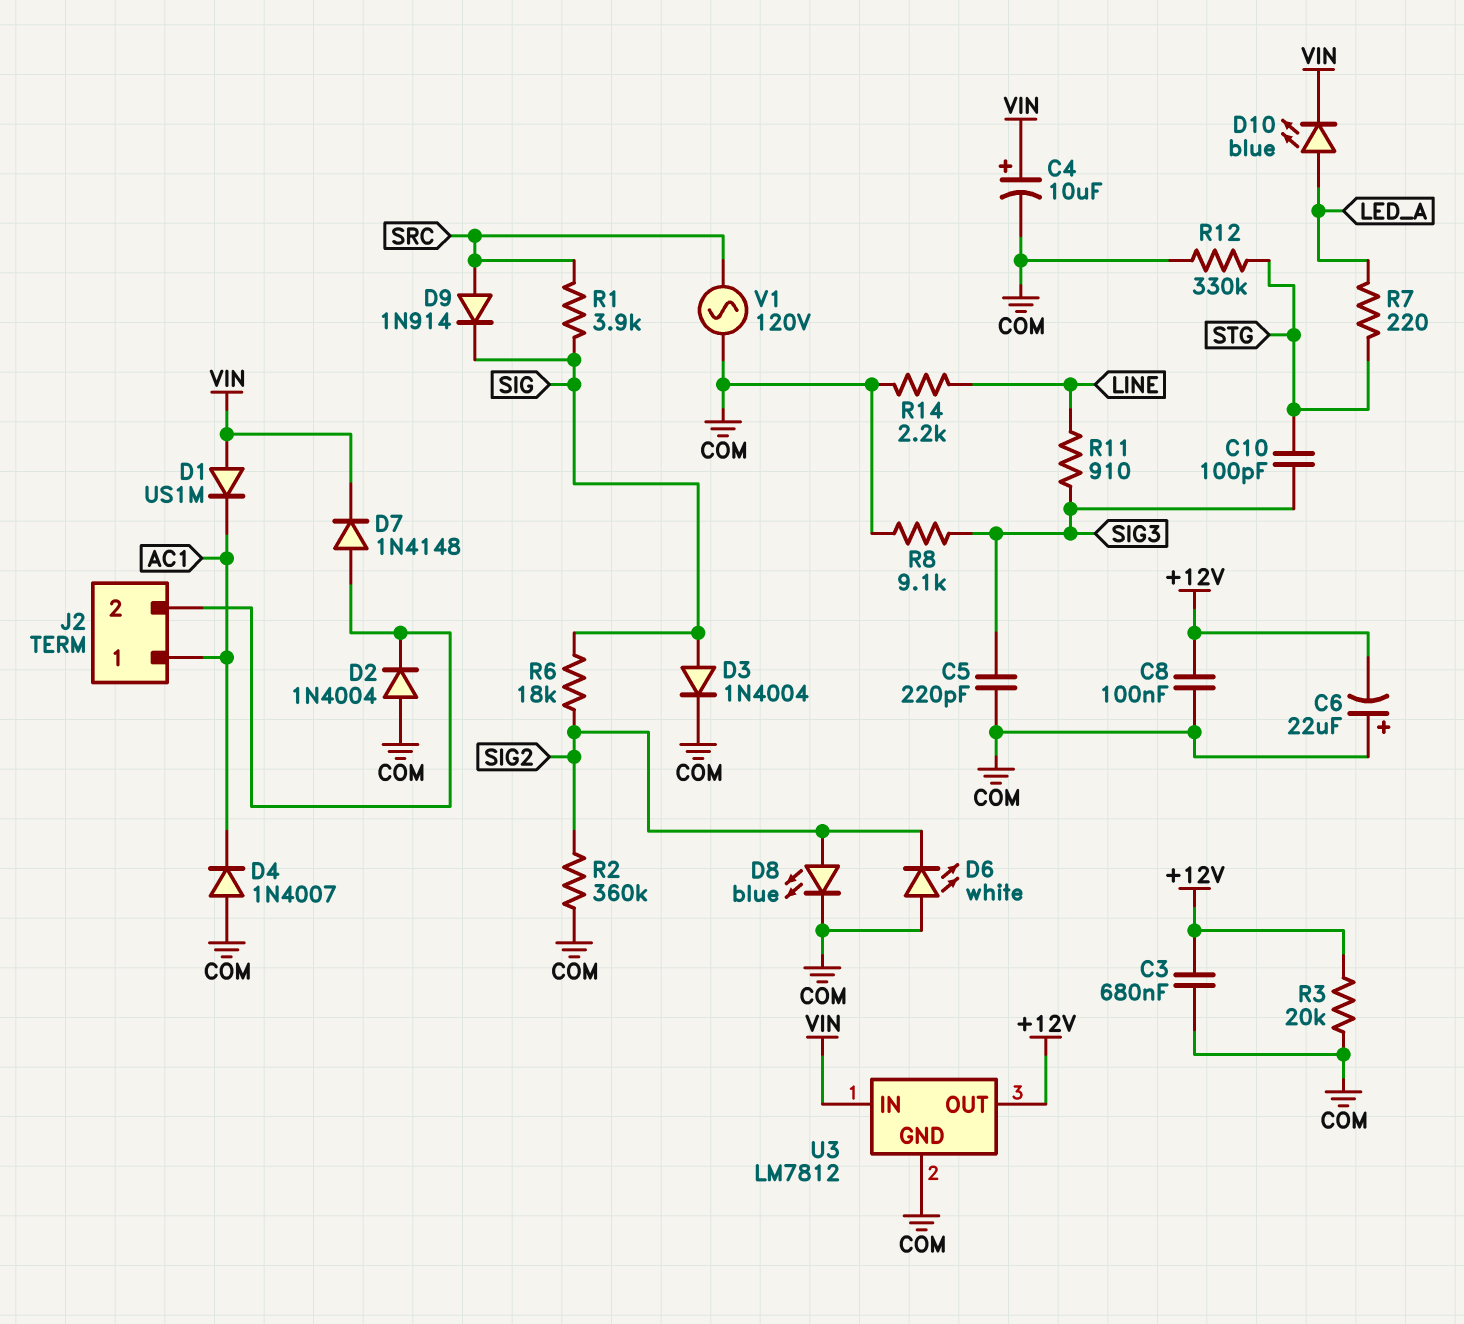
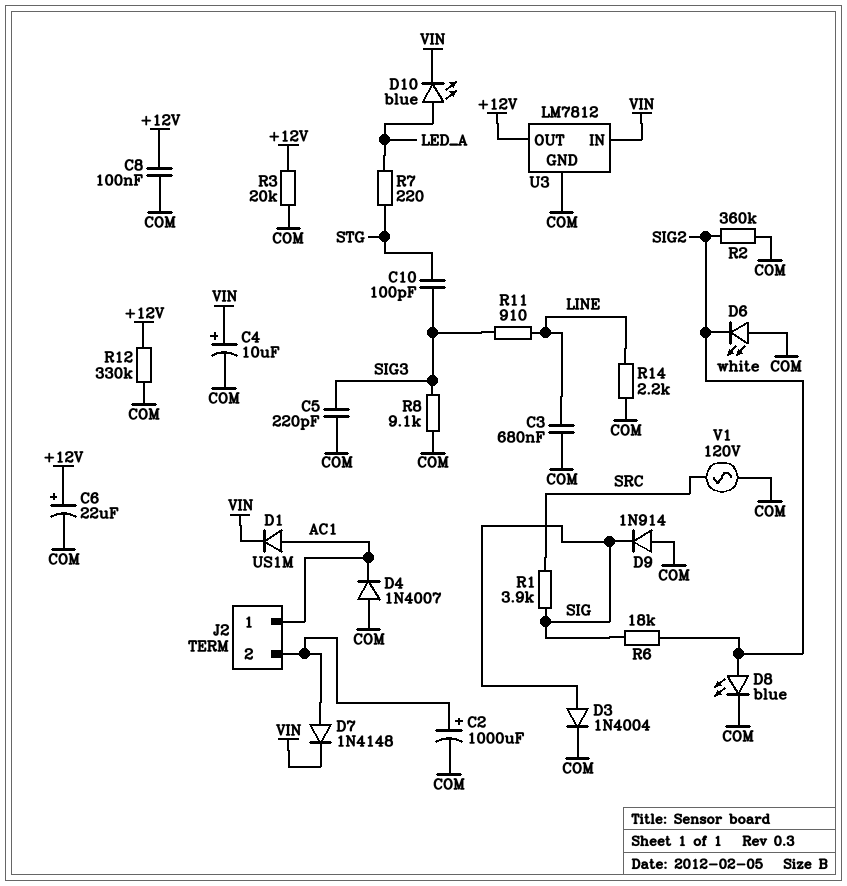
C2: none -> 1000uF (plus J2/2, minus COM)
C3: 680nF (+12V, COM) -> 680nF (COM, LINE)
C6: 22uF (plus COM, minus +12V) -> 22uF (plus +12V, minus COM)
D1: diode US1M (A VIN, K AC1) -> diode US1M (A AC1, K VIN)
D2: diode 1N4004 (A COM, K J2/2) -> none
D9: diode 1N914 (A SRC, K SIG) -> diode 1N914 (A COM, K SIG)
R12: 330k (COM, STG) -> 330k (+12V, COM)

